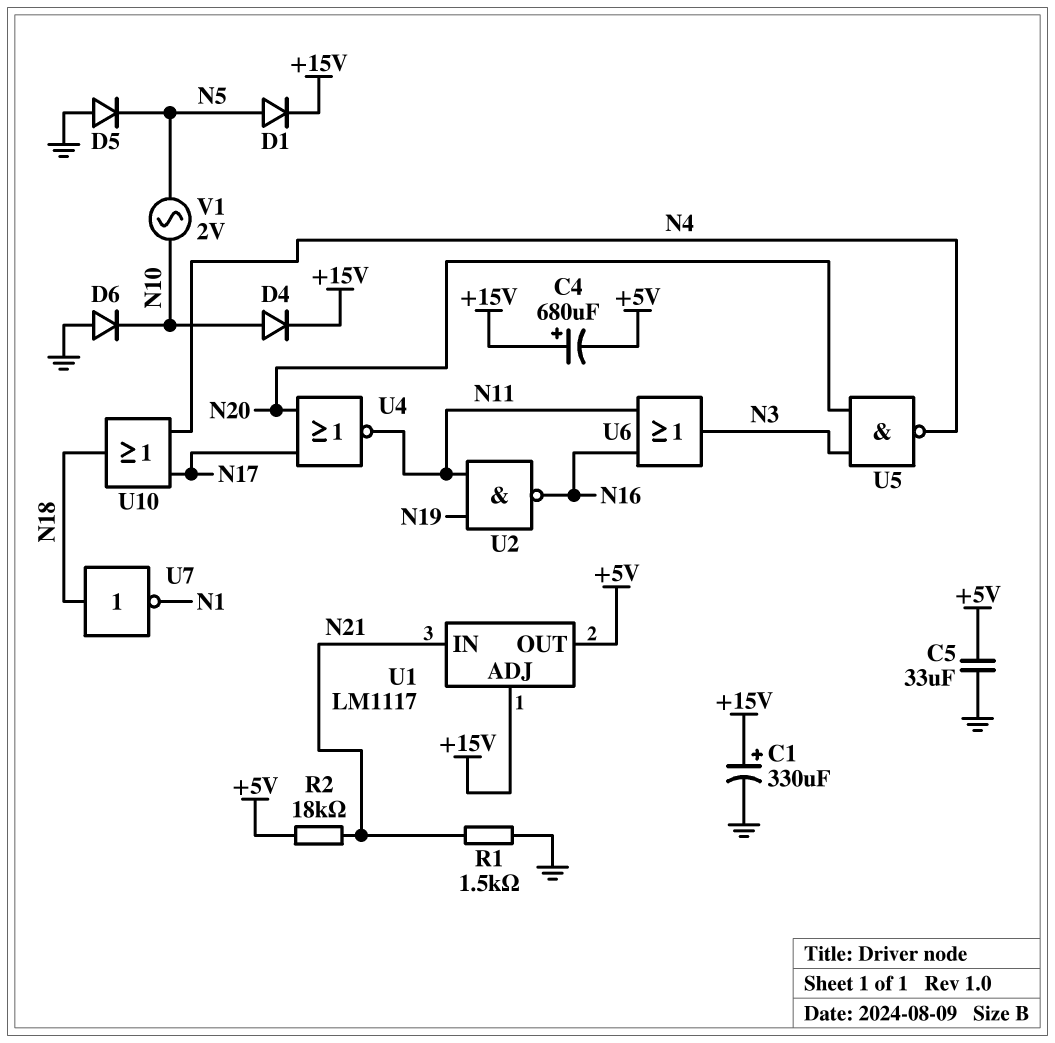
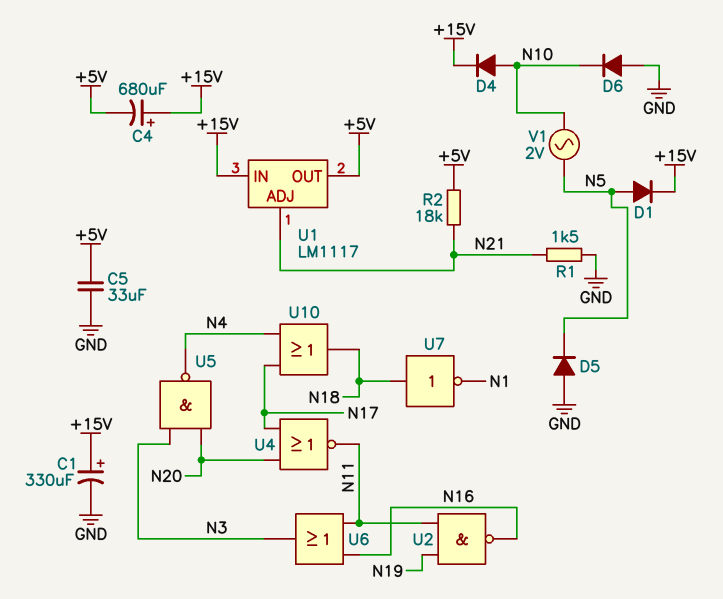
U1 pin ADJ: +15V -> N21
U1 pin IN: N21 -> +15V

